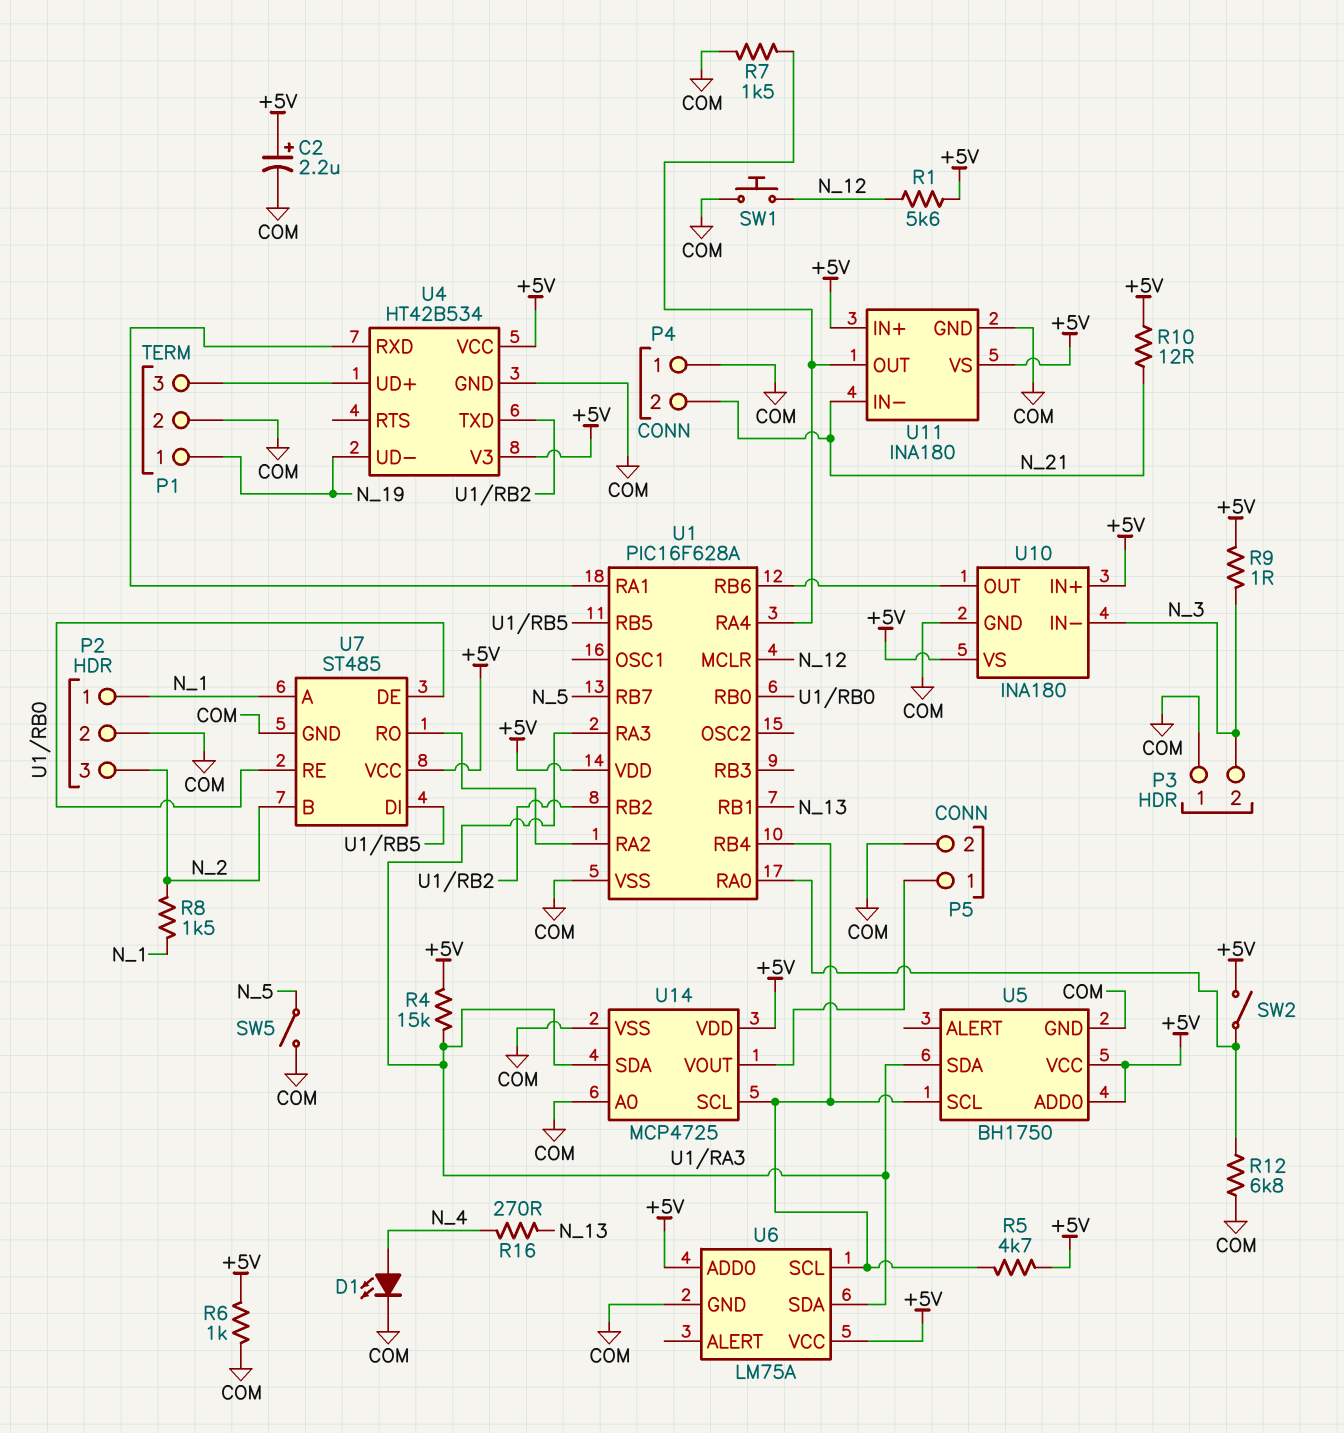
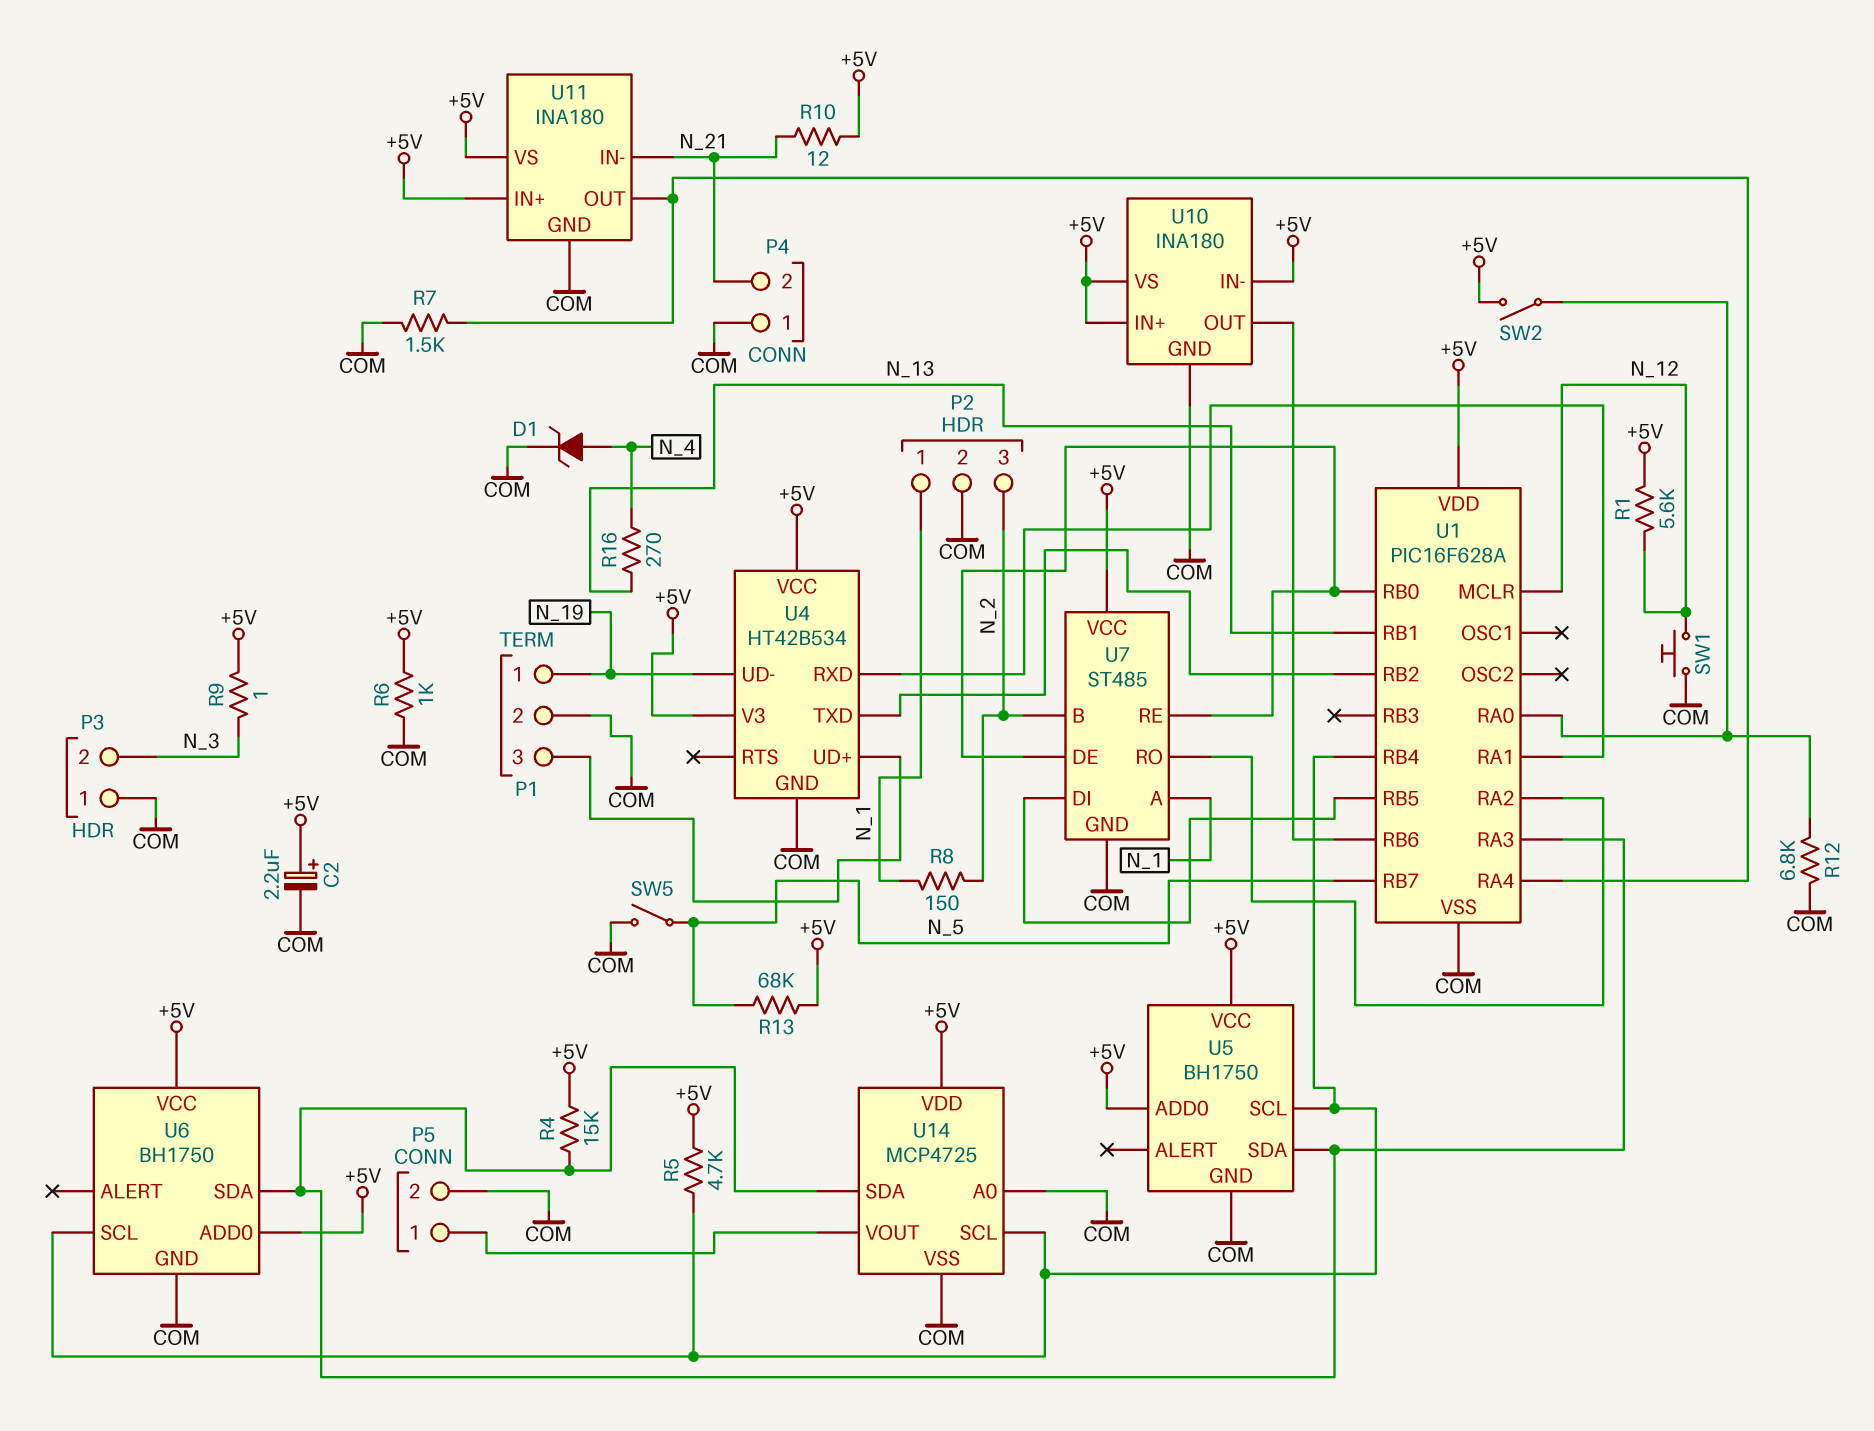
D1: LED (A N_4, K COM) -> zener (A N_4, K COM)
R8: 1.5k (N_1, N_2) -> 150 (N_1, N_2)
R13: none -> 68k (+5V, N_5)
U6: LM75A -> BH1750
U10 pin IN-: N_3 -> +5V

